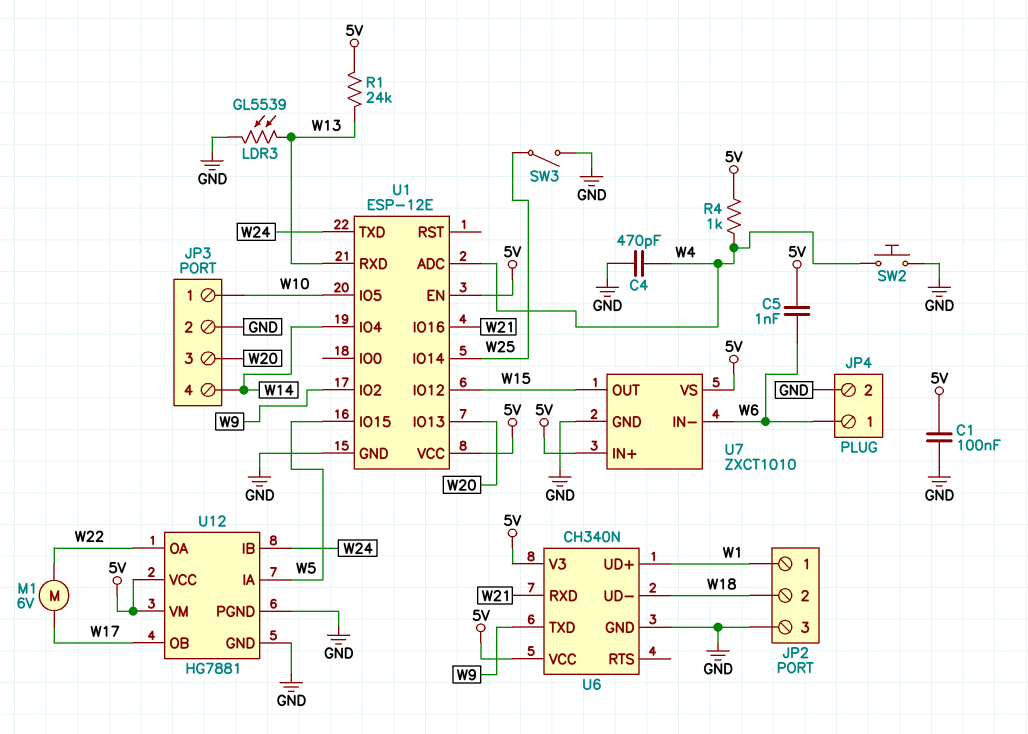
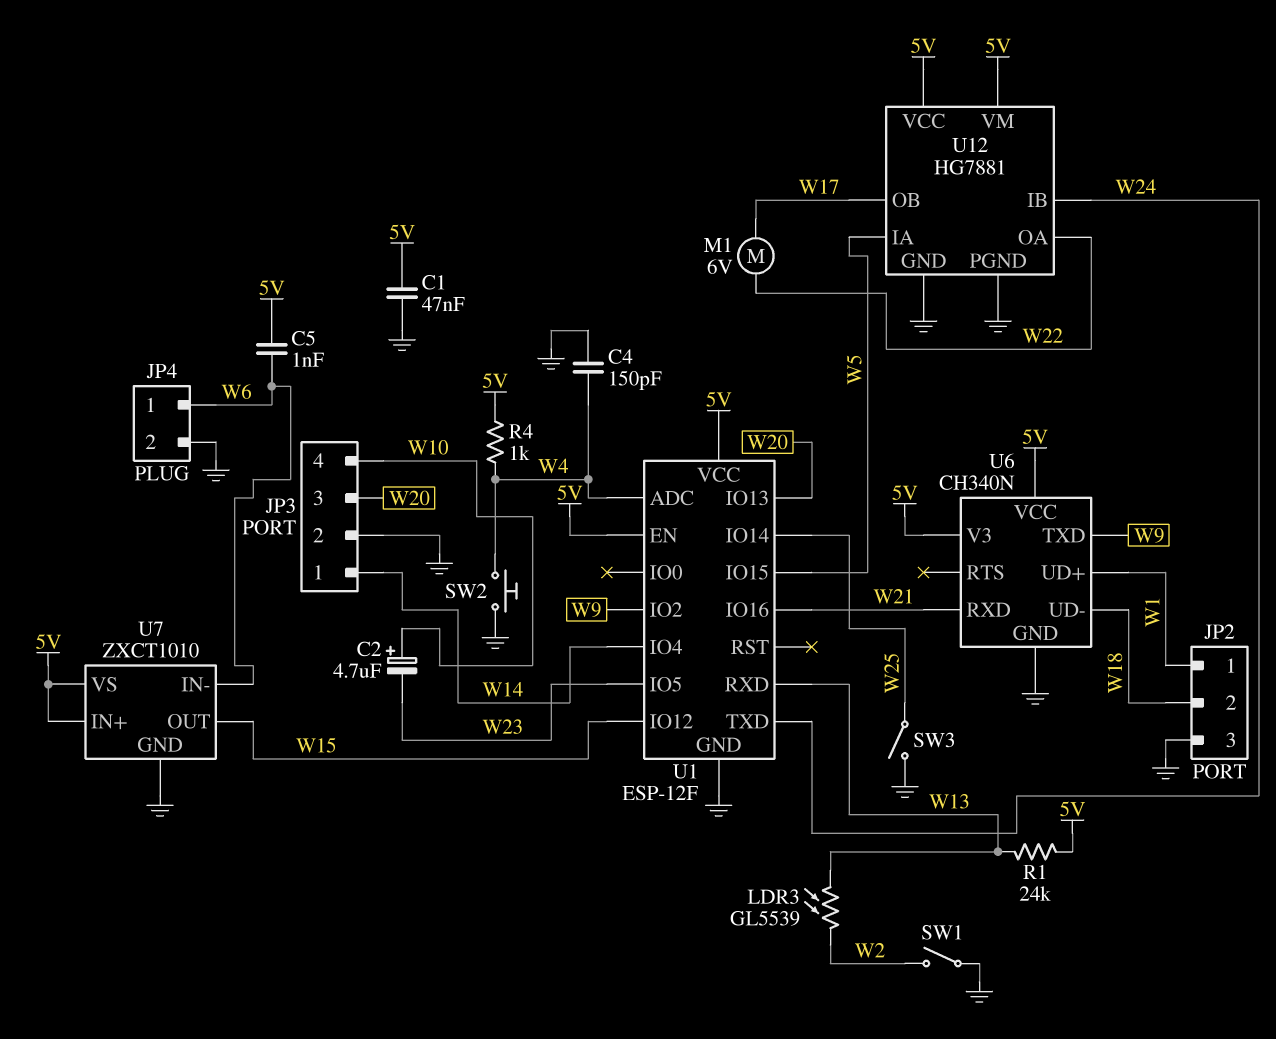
C1: 100nF (5V, GND) -> 47nF (5V, GND)
C2: none -> 4.7uF (plus W10, minus W23)
C4: 470pF (GND, W4) -> 150pF (GND, W4)
JP3 pin 1: W10 -> W14
JP3 pin 4: W14 -> W10
LDR3: GL5539 (GND, W13) -> GL5539 (W2, W13)
SW1: none -> switch (GND, W2)
U1: ESP-12E -> ESP-12F
U1 pin IO5: W10 -> W23

